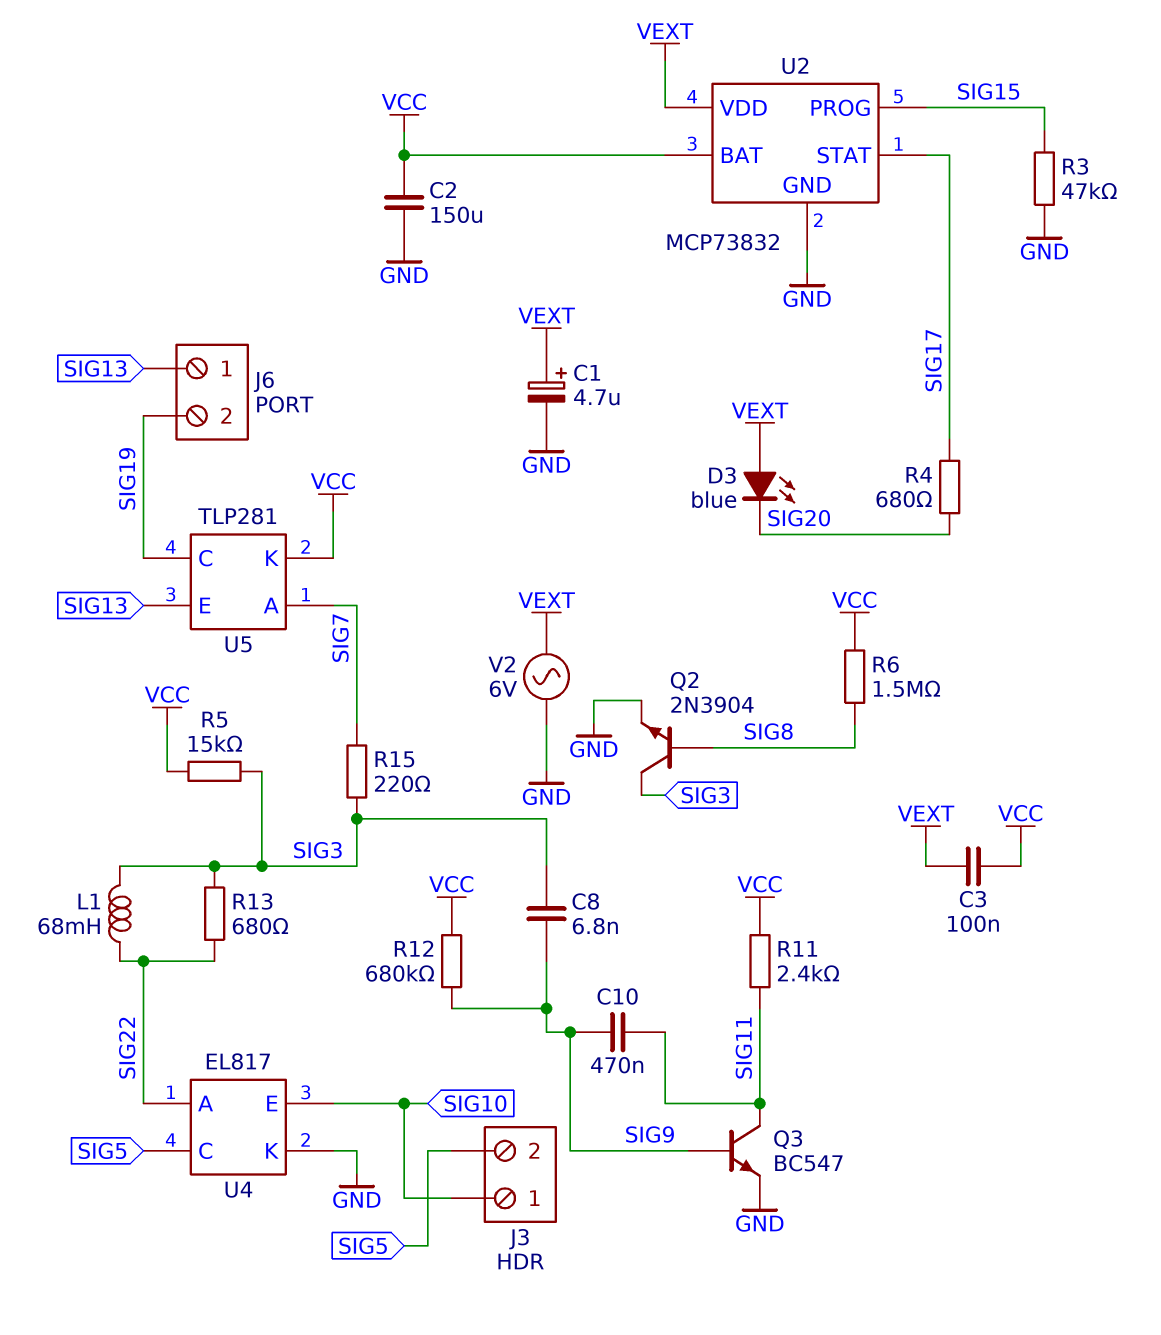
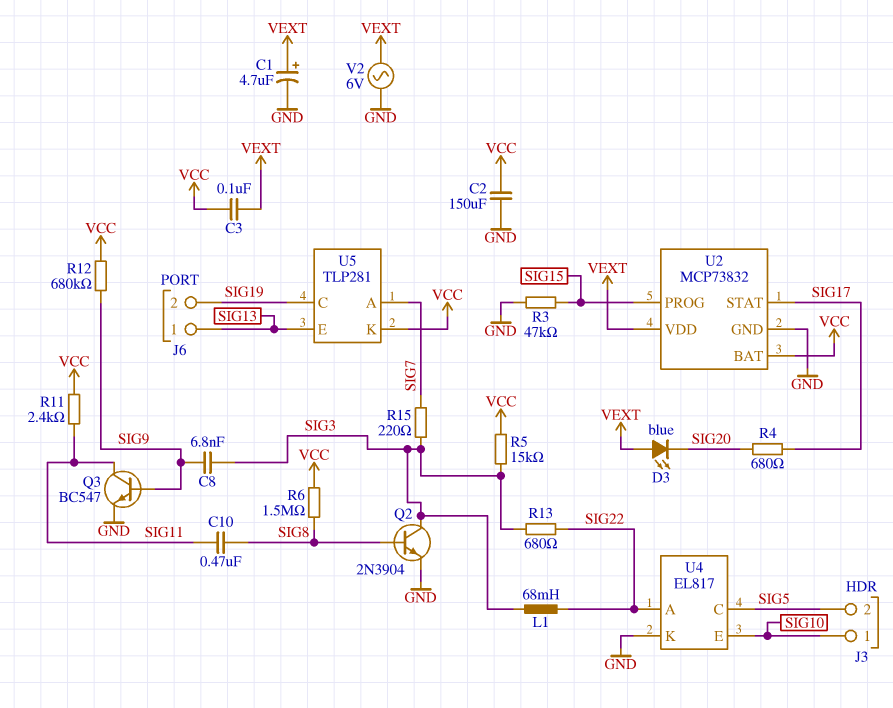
C10: 470nF (SIG9, SIG11) -> 470nF (SIG8, SIG11)

